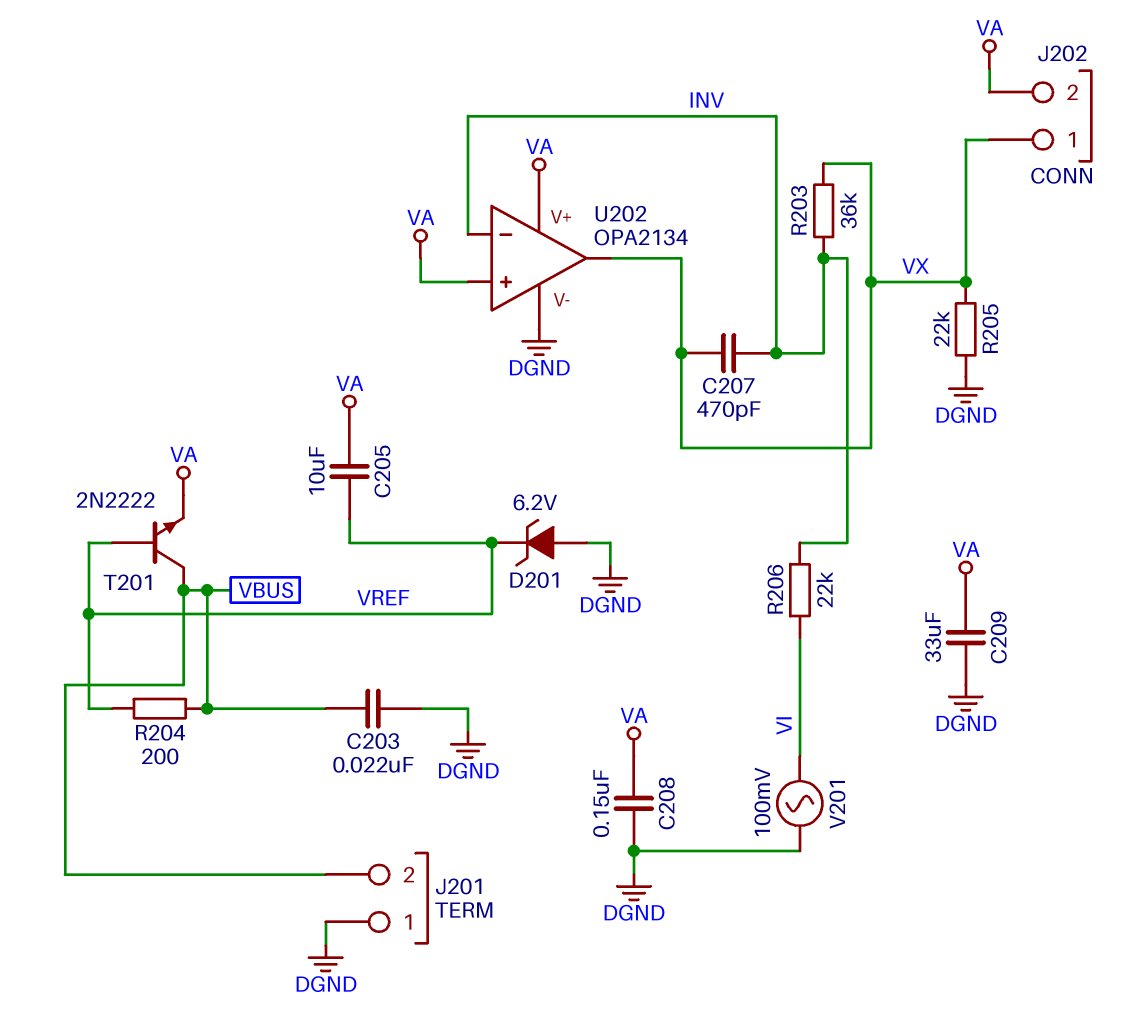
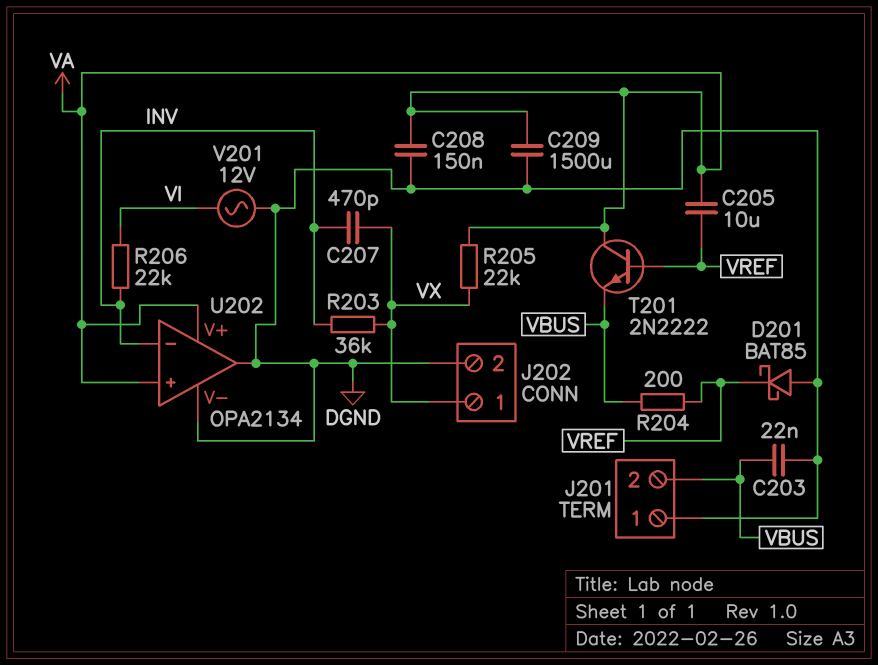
C209: 33uF (DGND, VA) -> 1500uF (DGND, VA)
D201: zener 6.2V (A DGND, K VREF) -> schottky BAT85 (A DGND, K VREF)
J202 pin 2: VA -> DGND
R205: 22k (DGND, VX) -> 22k (VA, VX)
T201: NPN 2N2222 (B VREF, C VBUS, E VA) -> NPN 2N2222 (B VREF, C VA, E VBUS)
U202 pin out: VX -> DGND
V201: AC 100mV (DGND, VI) -> AC 12V (DGND, VI)

